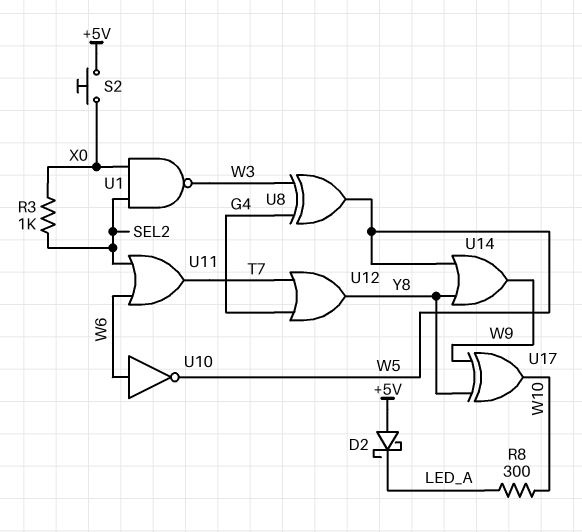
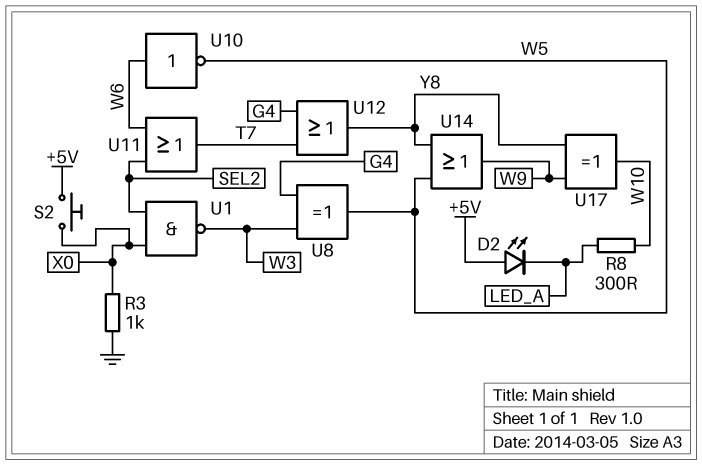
D2: schottky (A +5V, K LED_A) -> LED (A +5V, K LED_A)
R3: 1k (SEL2, X0) -> 1k (GND, X0)

